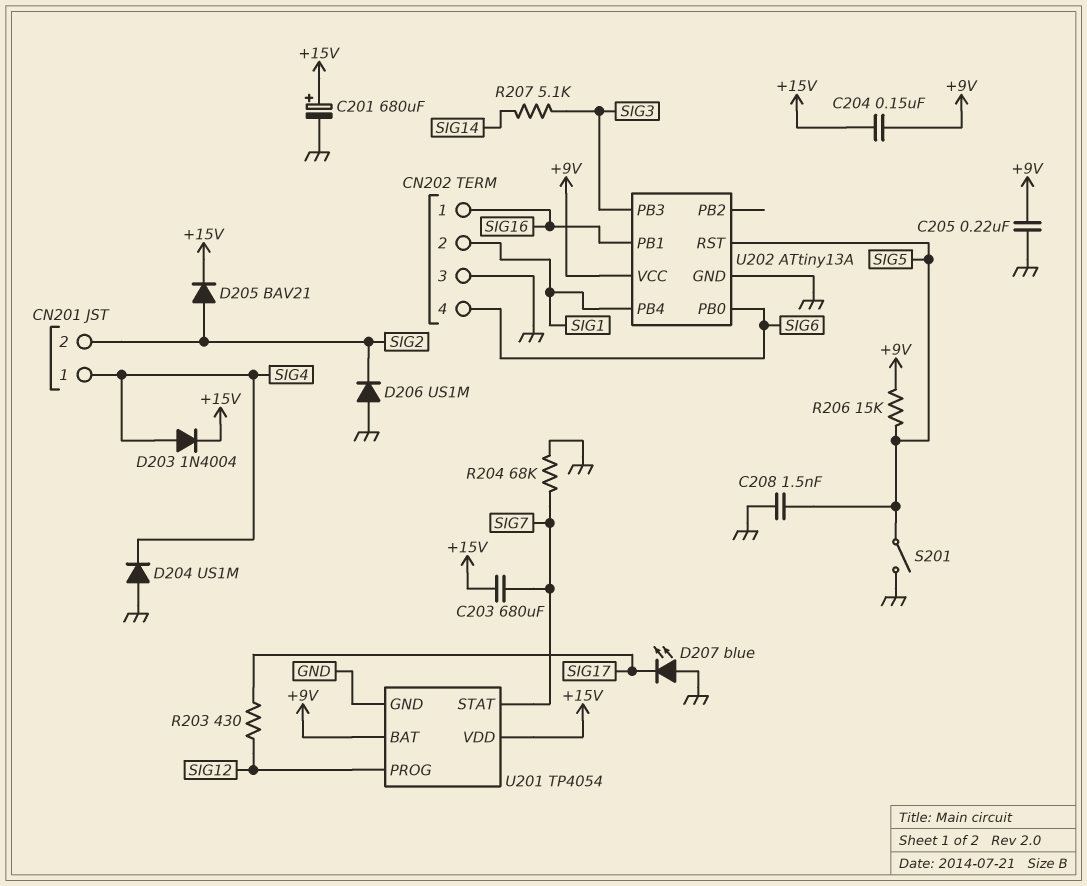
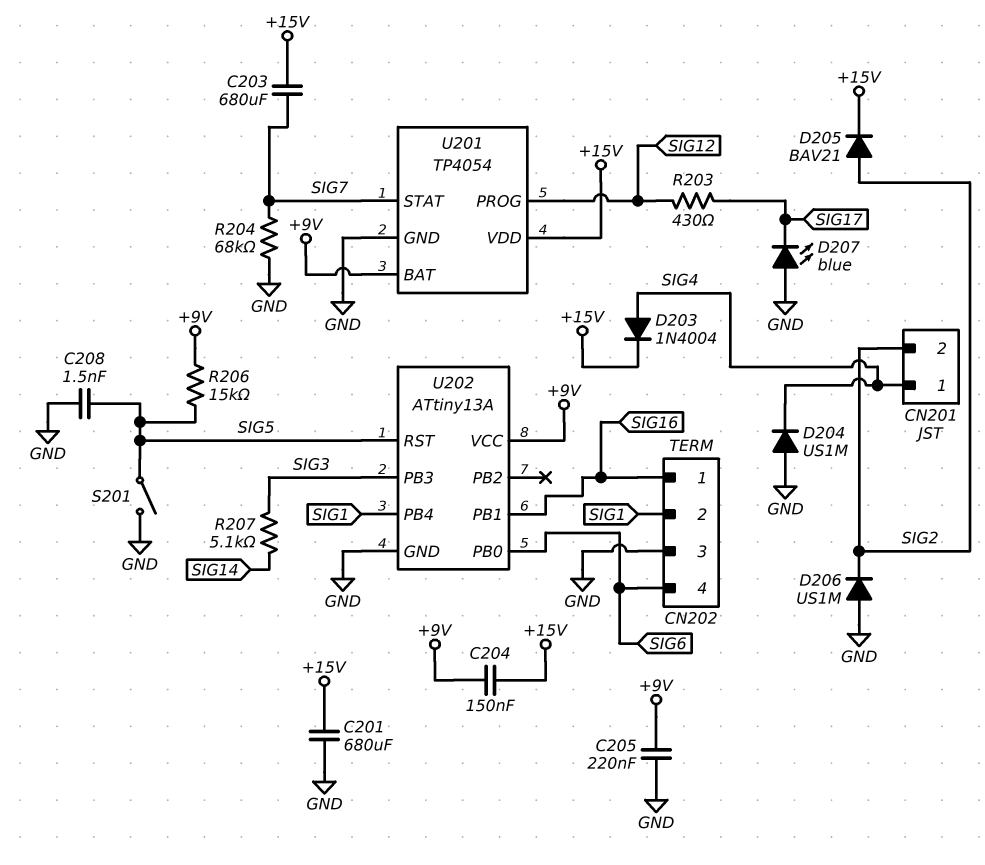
C201: 680uF (plus +15V, minus GND) -> 680uF (+15V, GND)

